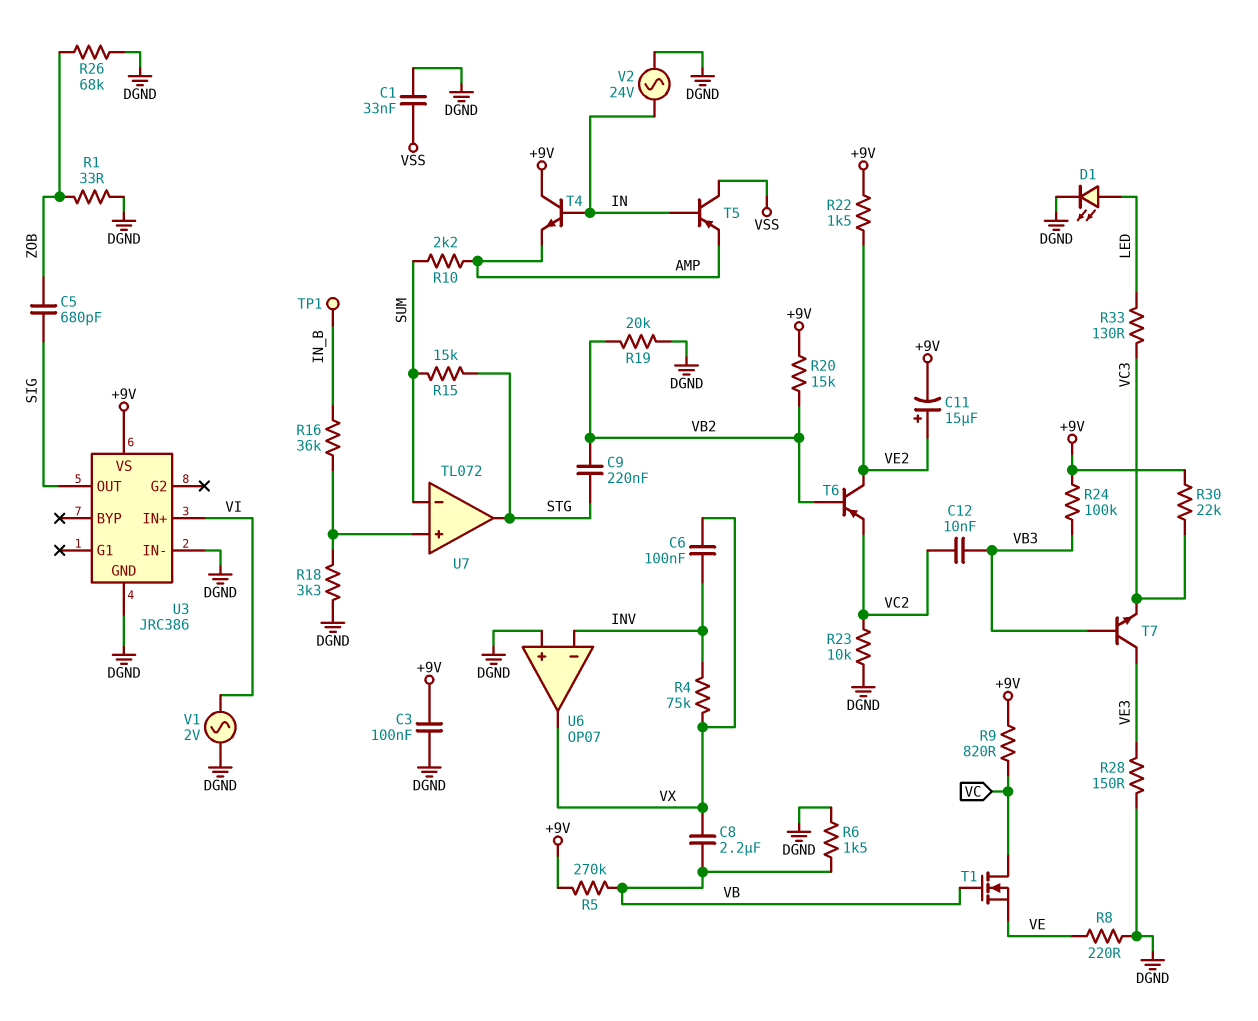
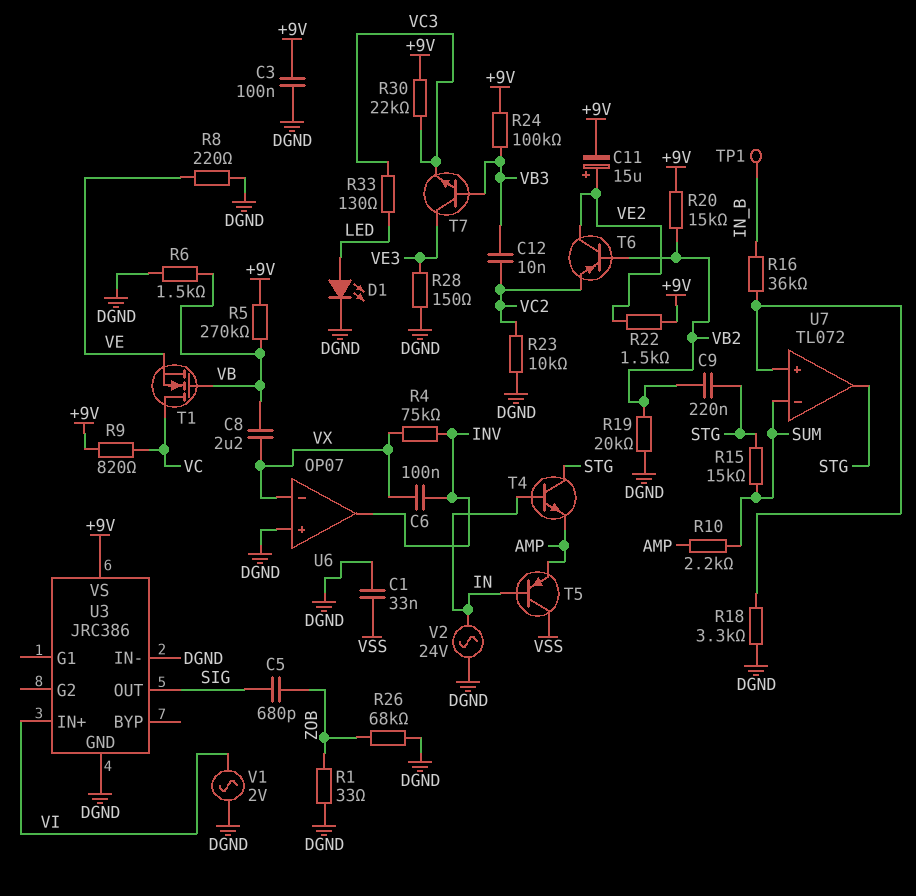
T4: NPN (B IN, C +9V, E AMP) -> NPN (B IN, C STG, E AMP)
U6 pin in-: INV -> VX
U6 pin out: VX -> INV

